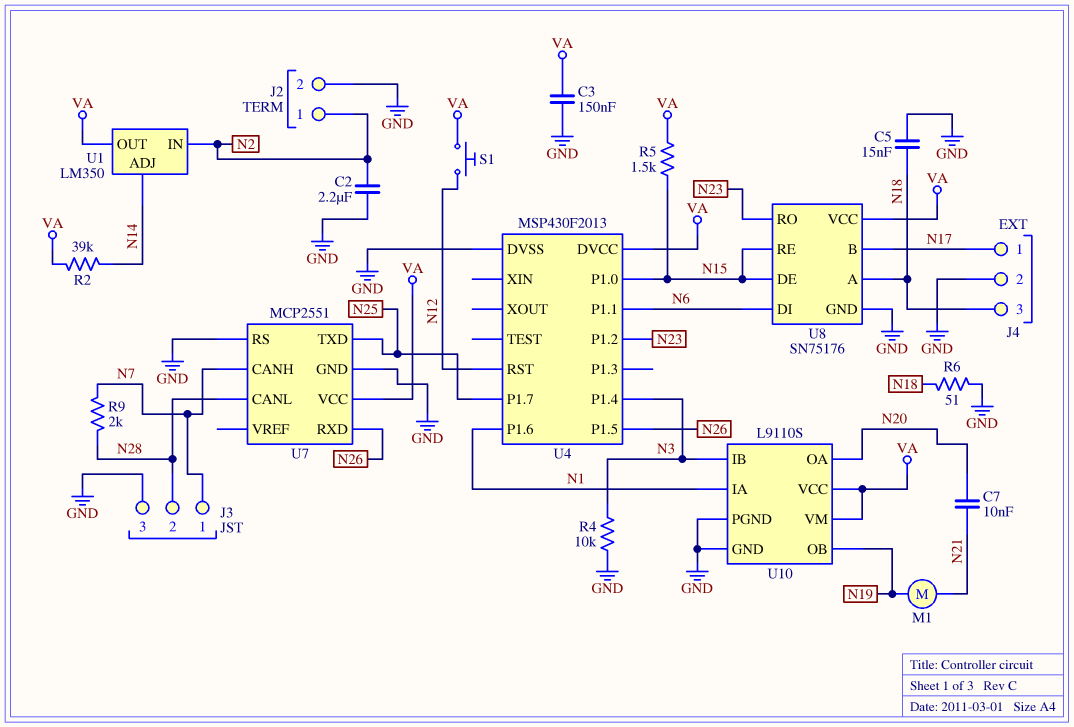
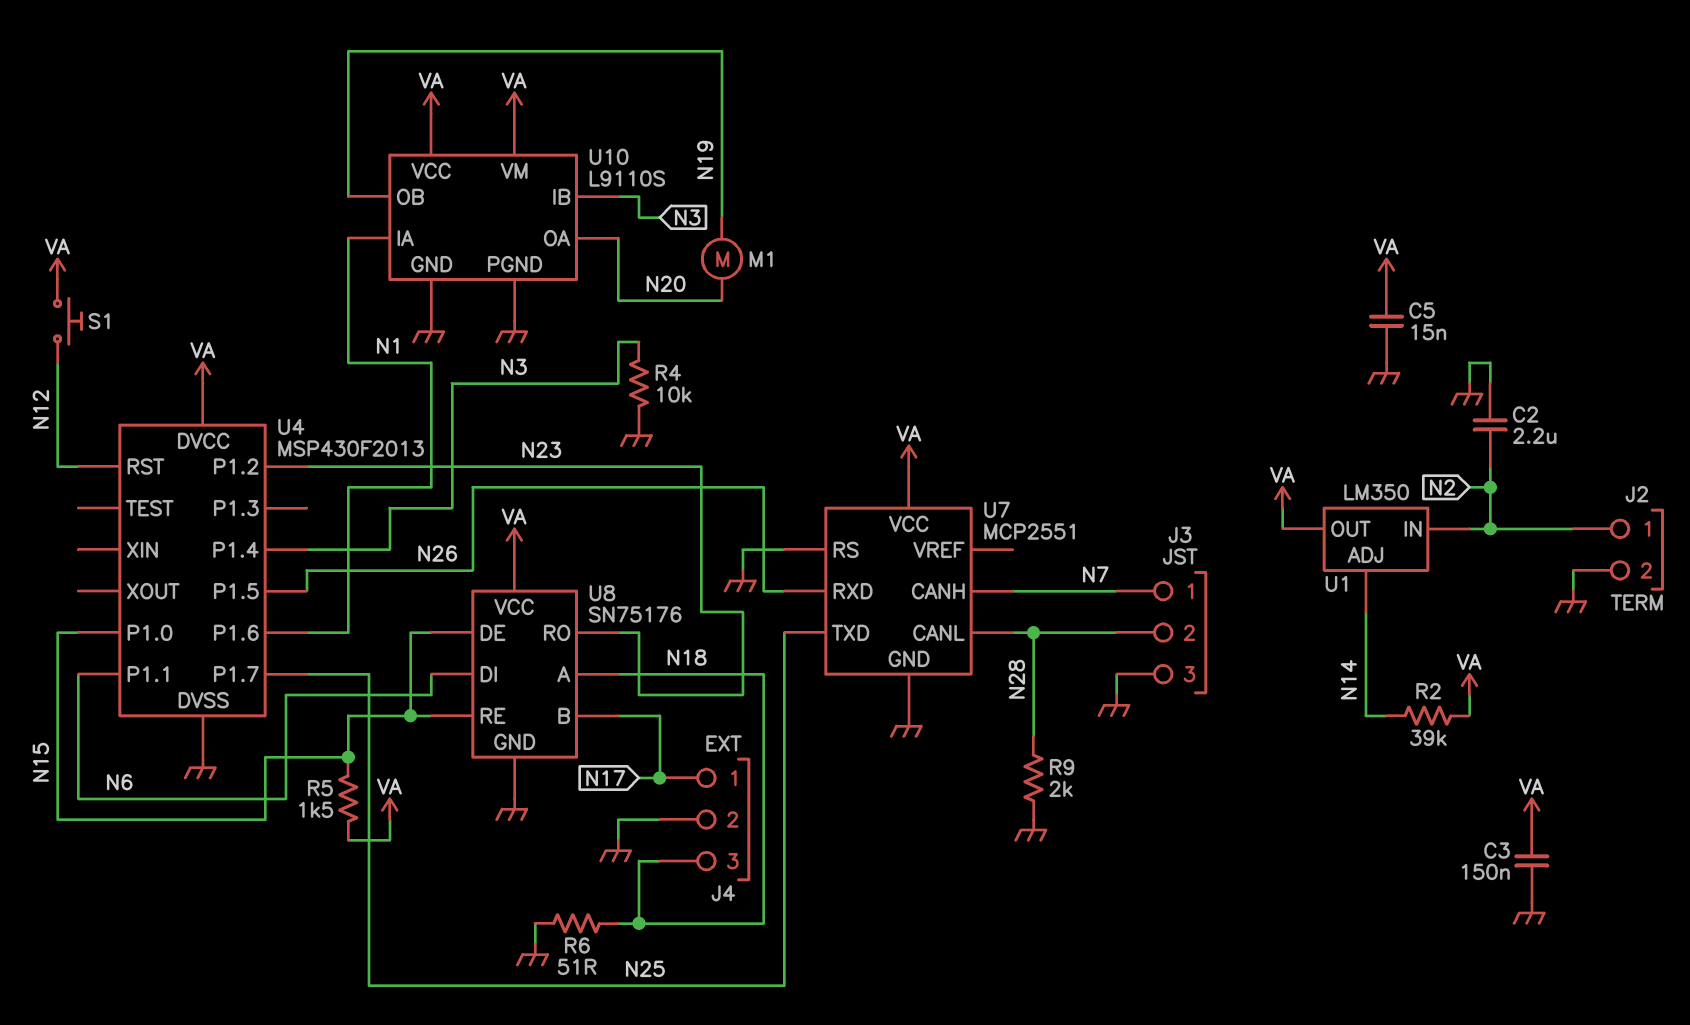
C5: 15nF (GND, N18) -> 15nF (GND, VA)
C7: 10nF (N20, N21) -> none
M1: motor (N19, N21) -> motor (N19, N20)
R9: 2k (N7, N28) -> 2k (GND, N28)

